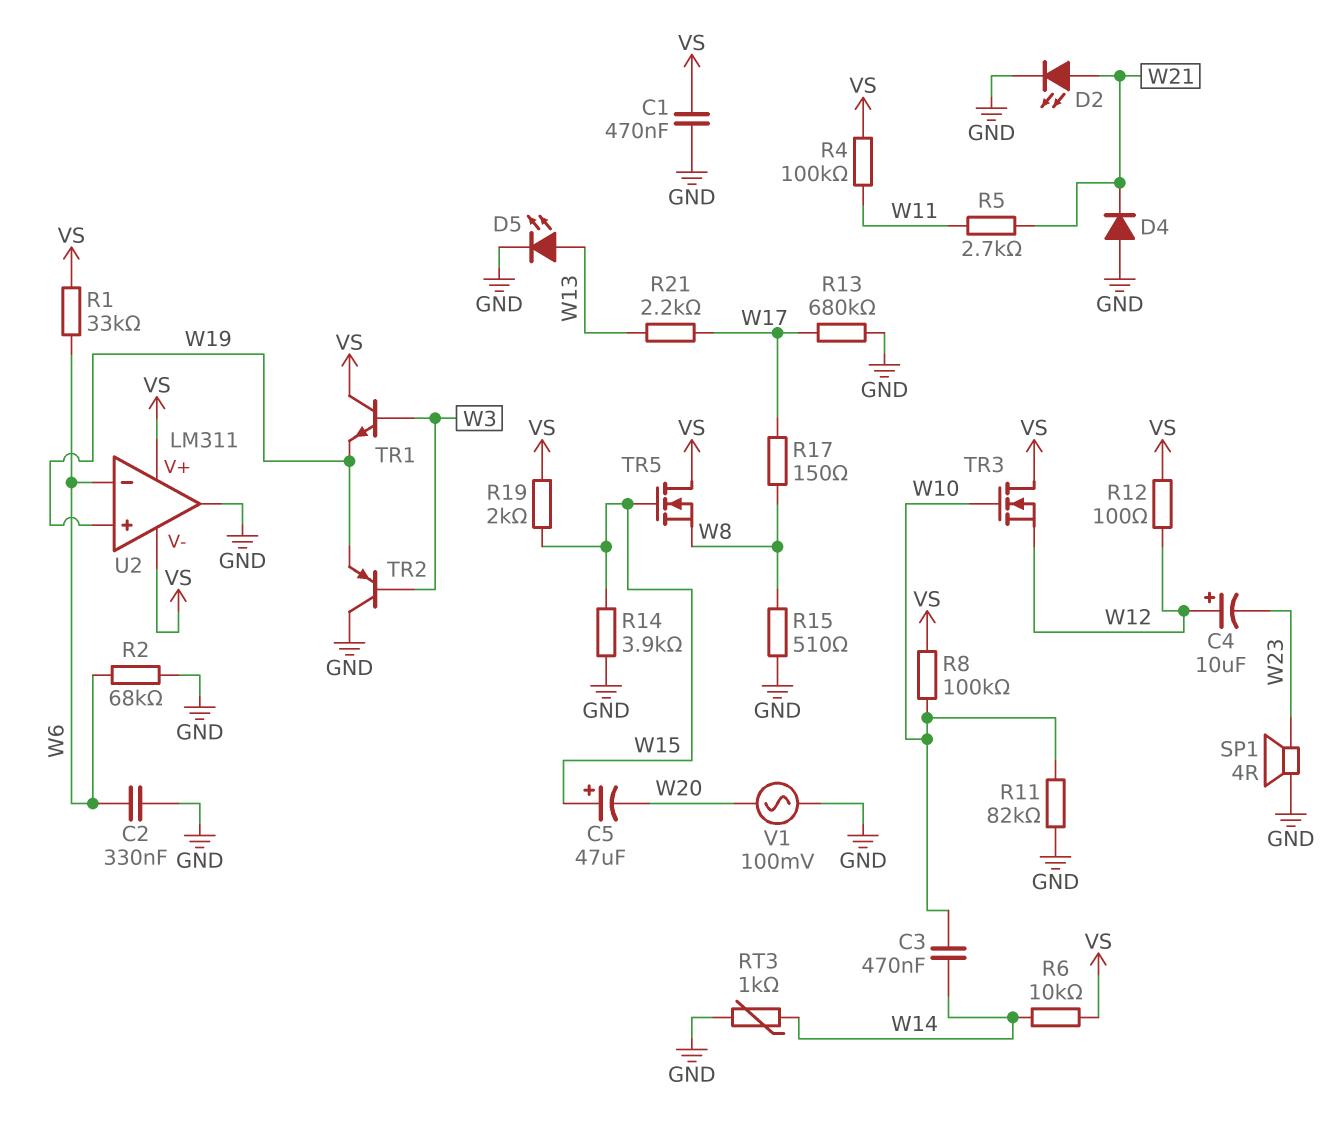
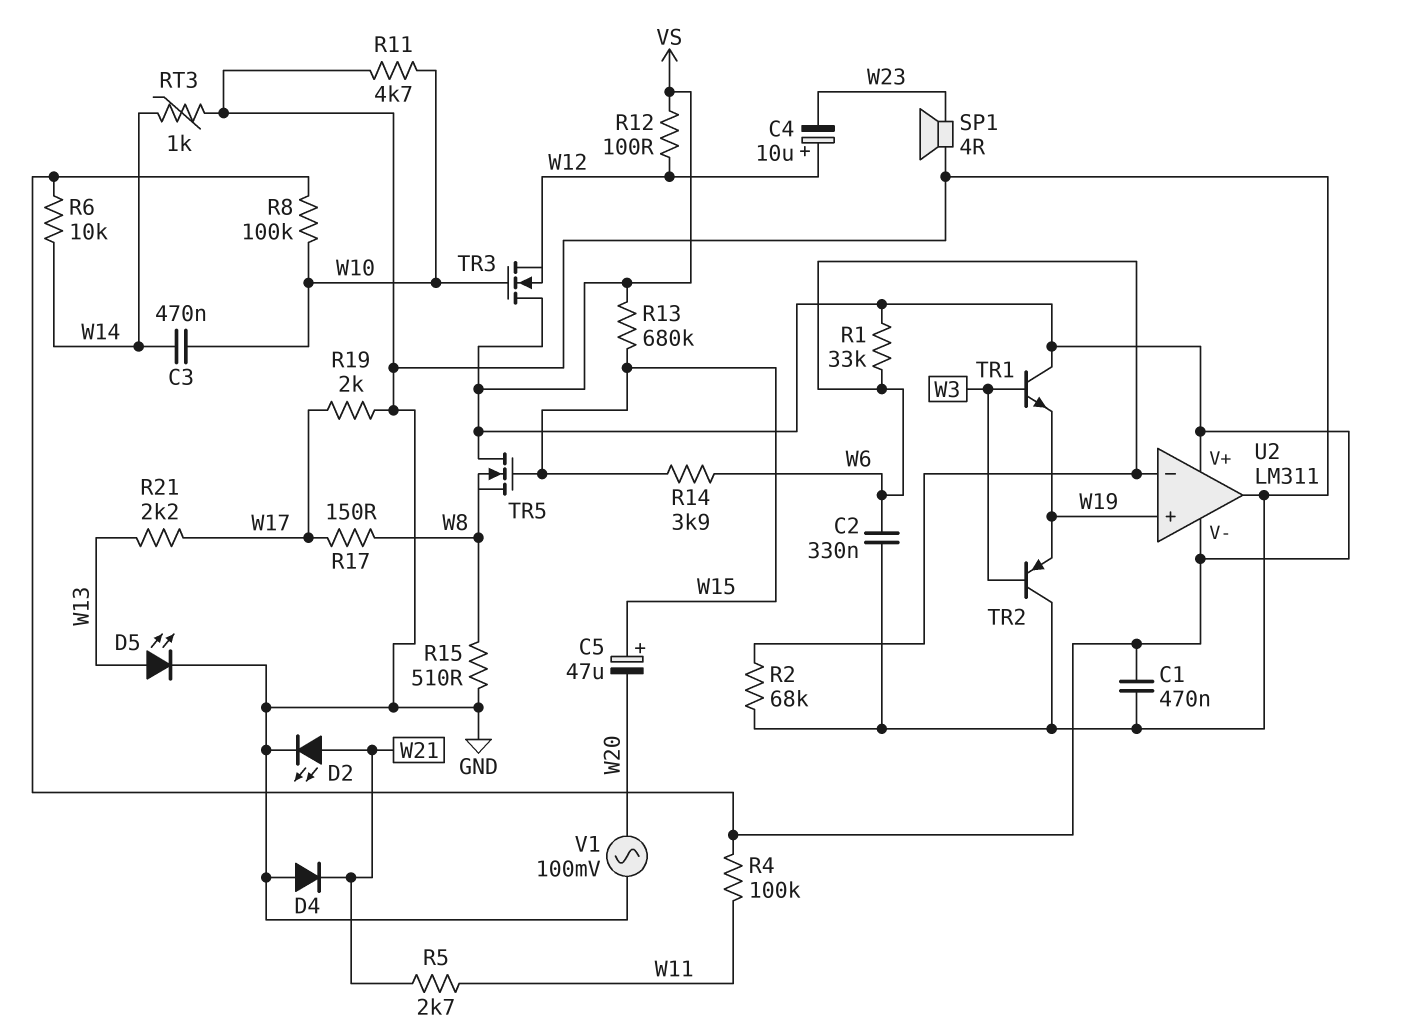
R11: 82k (GND, W10) -> 4.7k (GND, W10)
R13: 680k (GND, W17) -> 680k (VS, W15)
R14: 3.9k (GND, W15) -> 3.9k (W6, W15)
R19: 2k (VS, W15) -> 2k (GND, W17)

